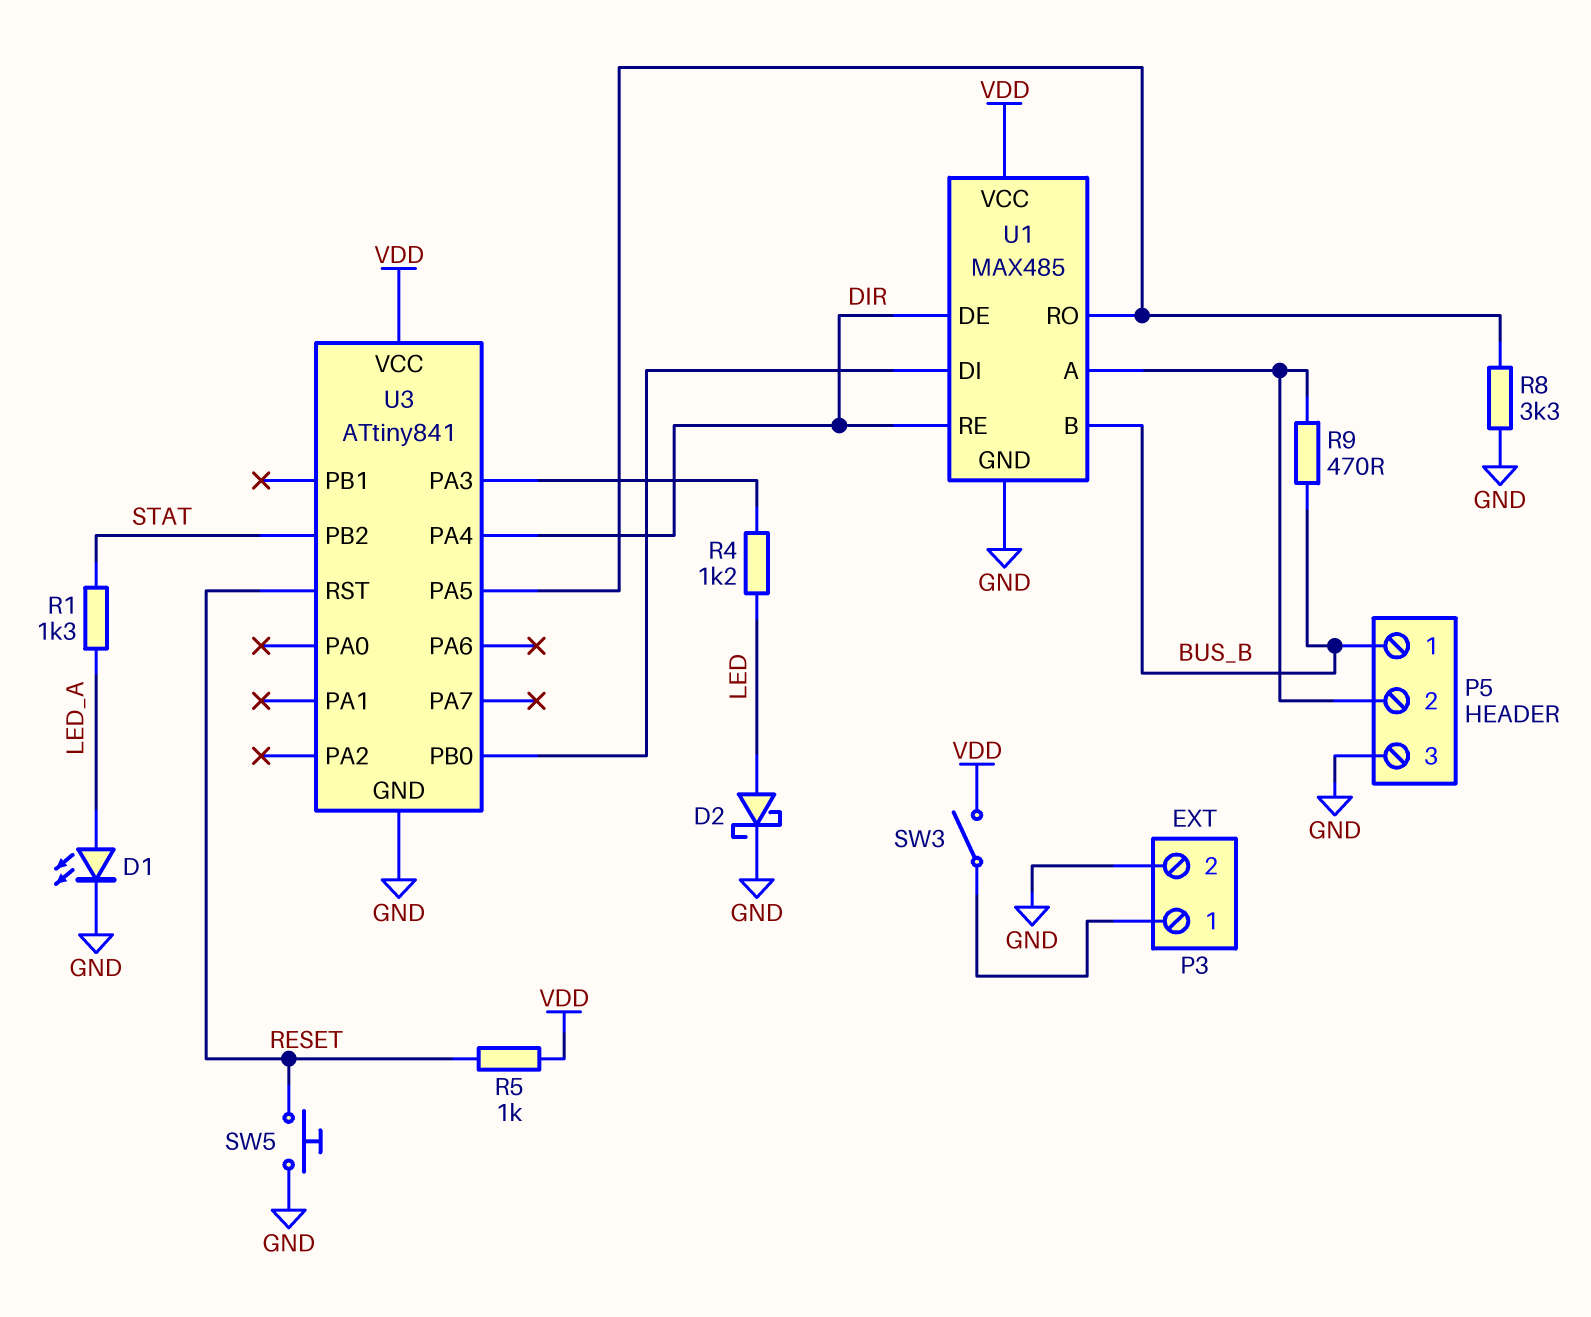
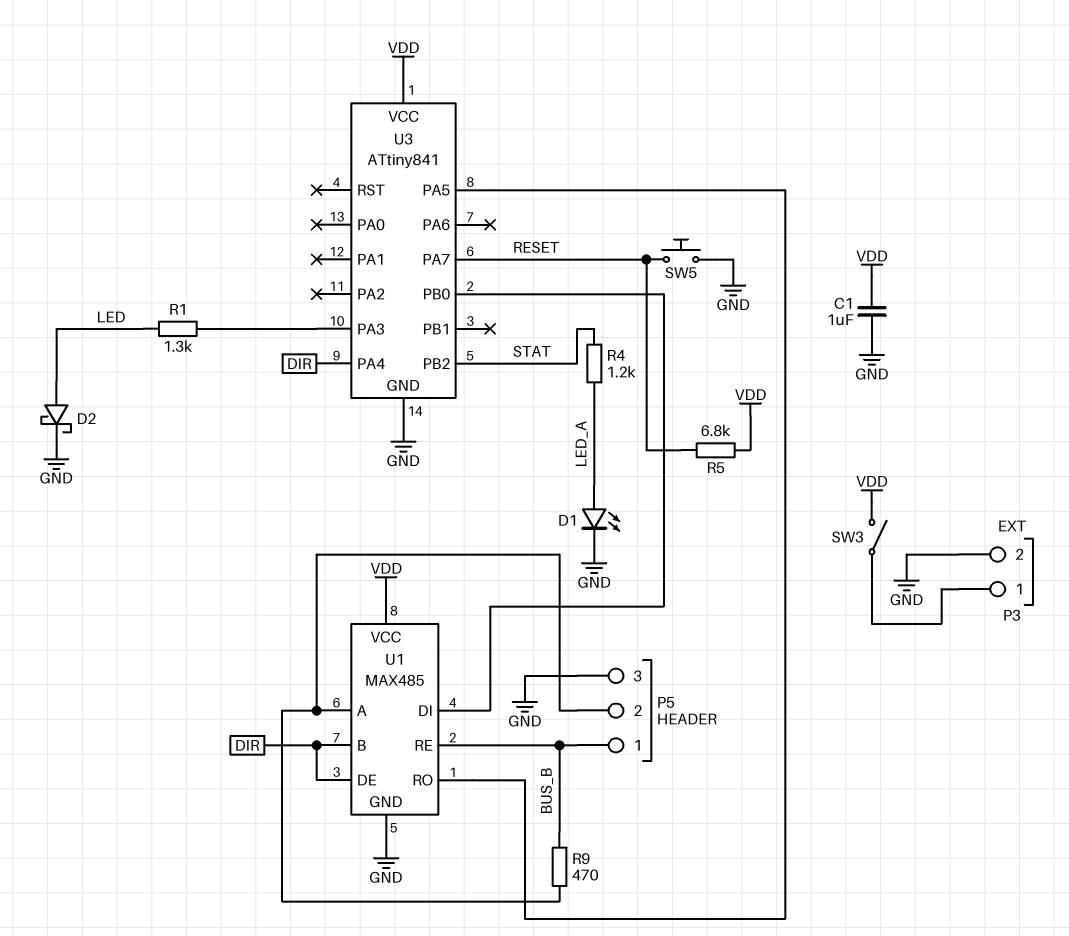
C1: none -> 1uF (GND, VDD)
R1: 1.3k (LED_A, STAT) -> 1.3k (LED, U3/PA3)
R4: 1.2k (LED, U3/PA3) -> 1.2k (LED_A, STAT)
R5: 1k (RESET, VDD) -> 6.8k (RESET, VDD)
R8: 3.3k (GND, U1/RO) -> none
U1 pin B: BUS_B -> DIR
U1 pin RE: DIR -> BUS_B
U3 pin PA7: none -> RESET
U3 pin RST: RESET -> none

